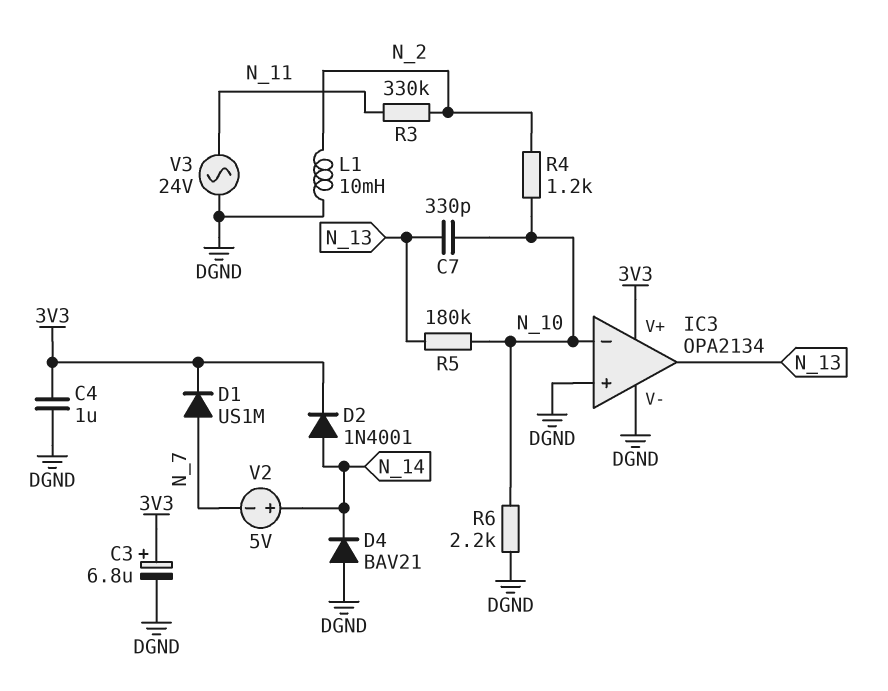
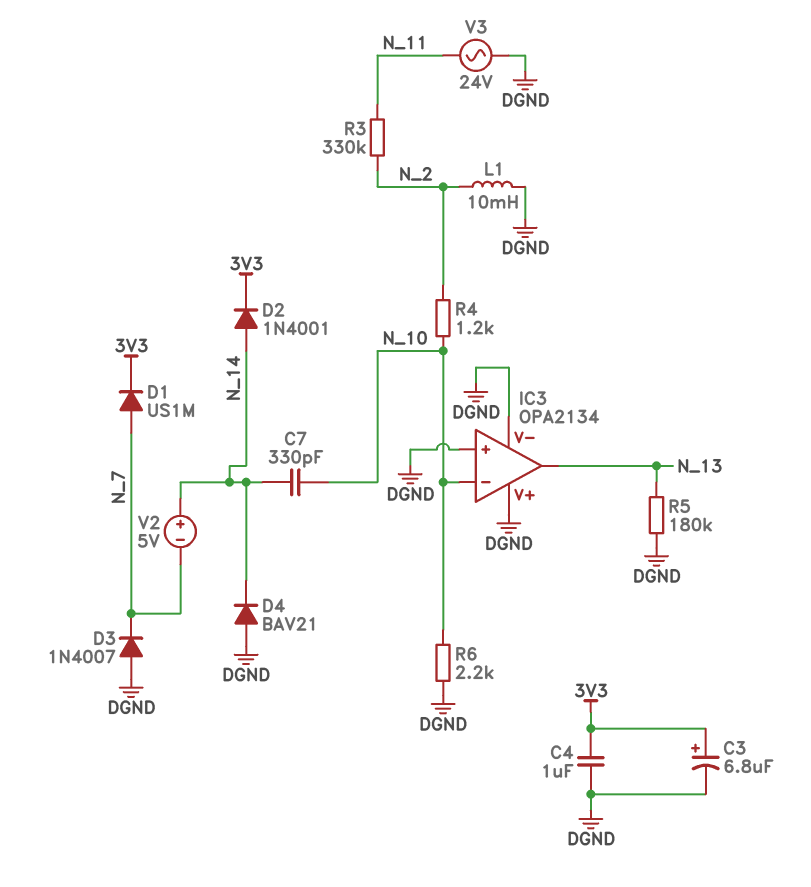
C7: 330pF (N_10, N_13) -> 330pF (N_10, N_14)
D3: none -> diode 1N4007 (A DGND, K N_7)
IC3 pin V+: 3V3 -> DGND
R5: 180k (N_10, N_13) -> 180k (DGND, N_13)

